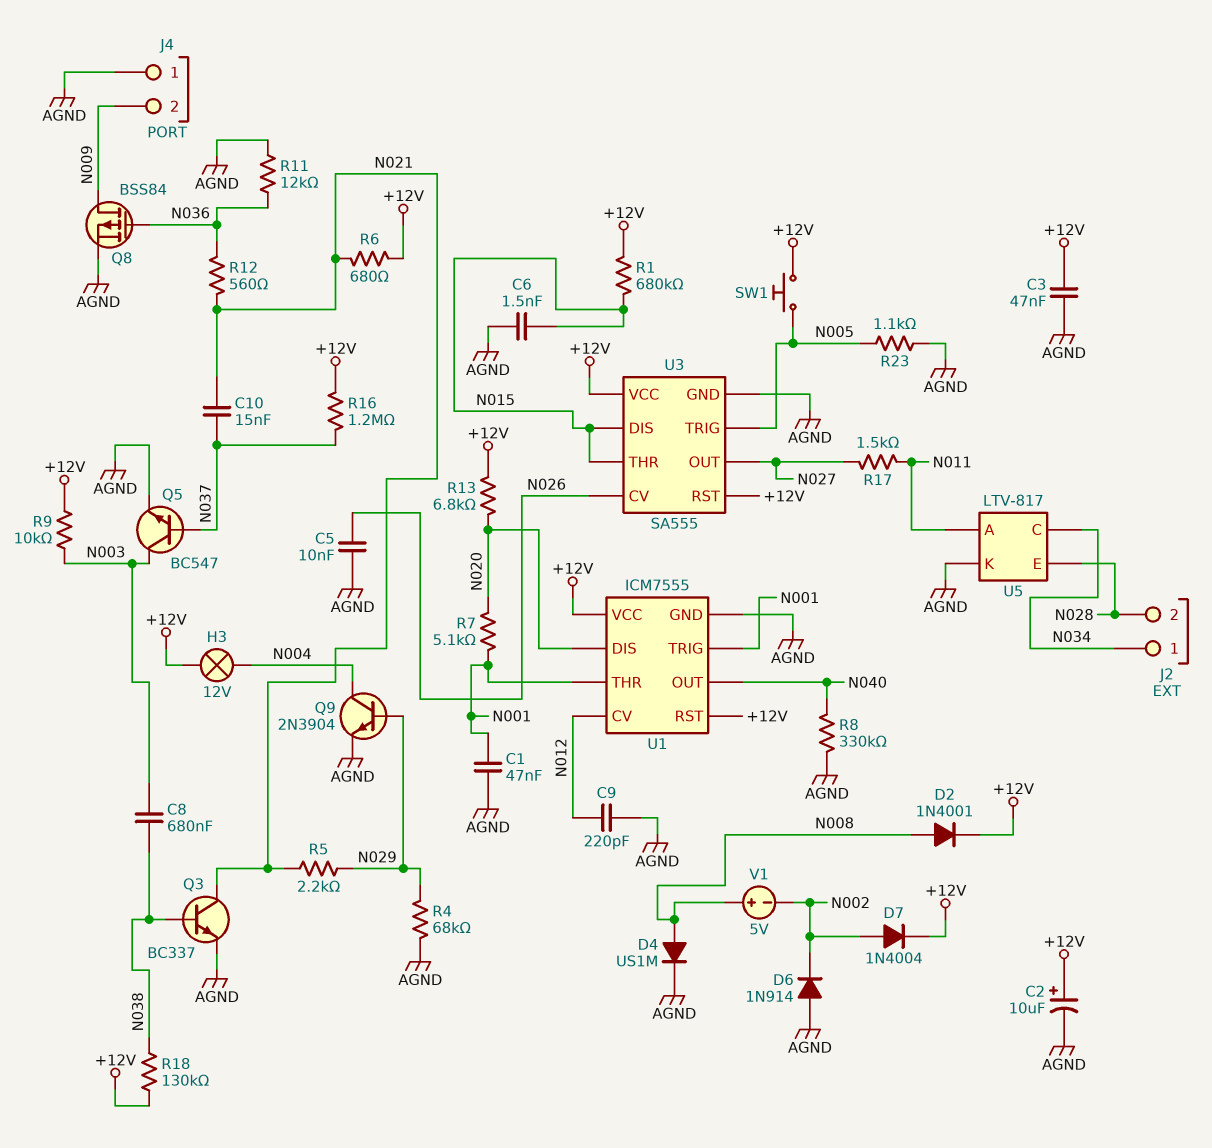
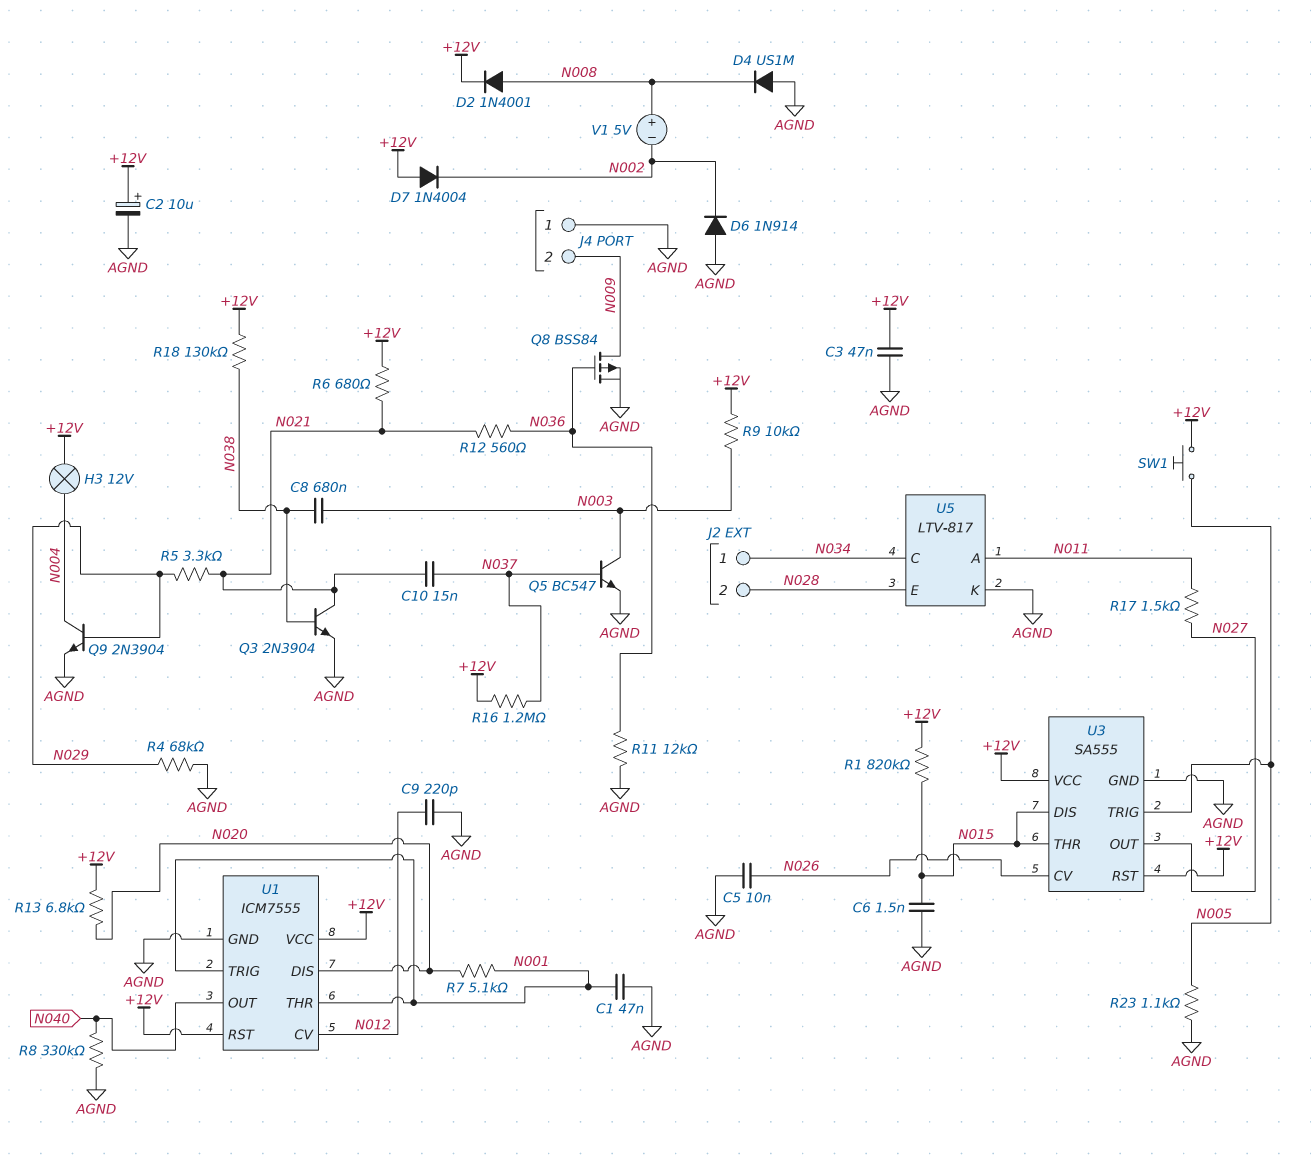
D4: diode US1M (A N008, K AGND) -> diode US1M (A AGND, K N008)
D7: diode 1N4004 (A N002, K +12V) -> diode 1N4004 (A +12V, K N002)
Q3: NPN BC337 (B N038, C N021, E AGND) -> NPN 2N3904 (B N038, C N021, E AGND)
R1: 680k (+12V, N015) -> 820k (+12V, N015)
R5: 2.2k (N021, N029) -> 3.3k (N021, N029)

